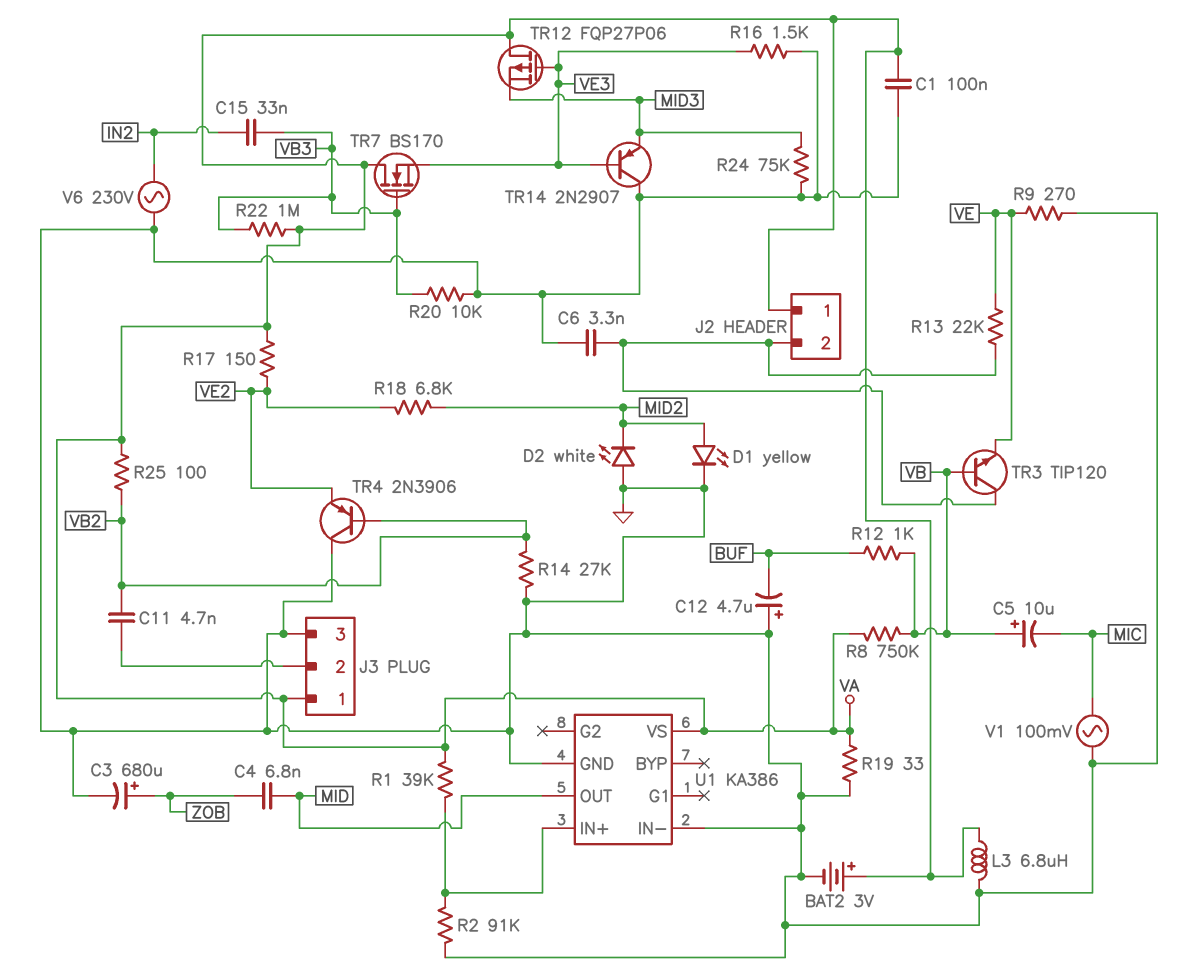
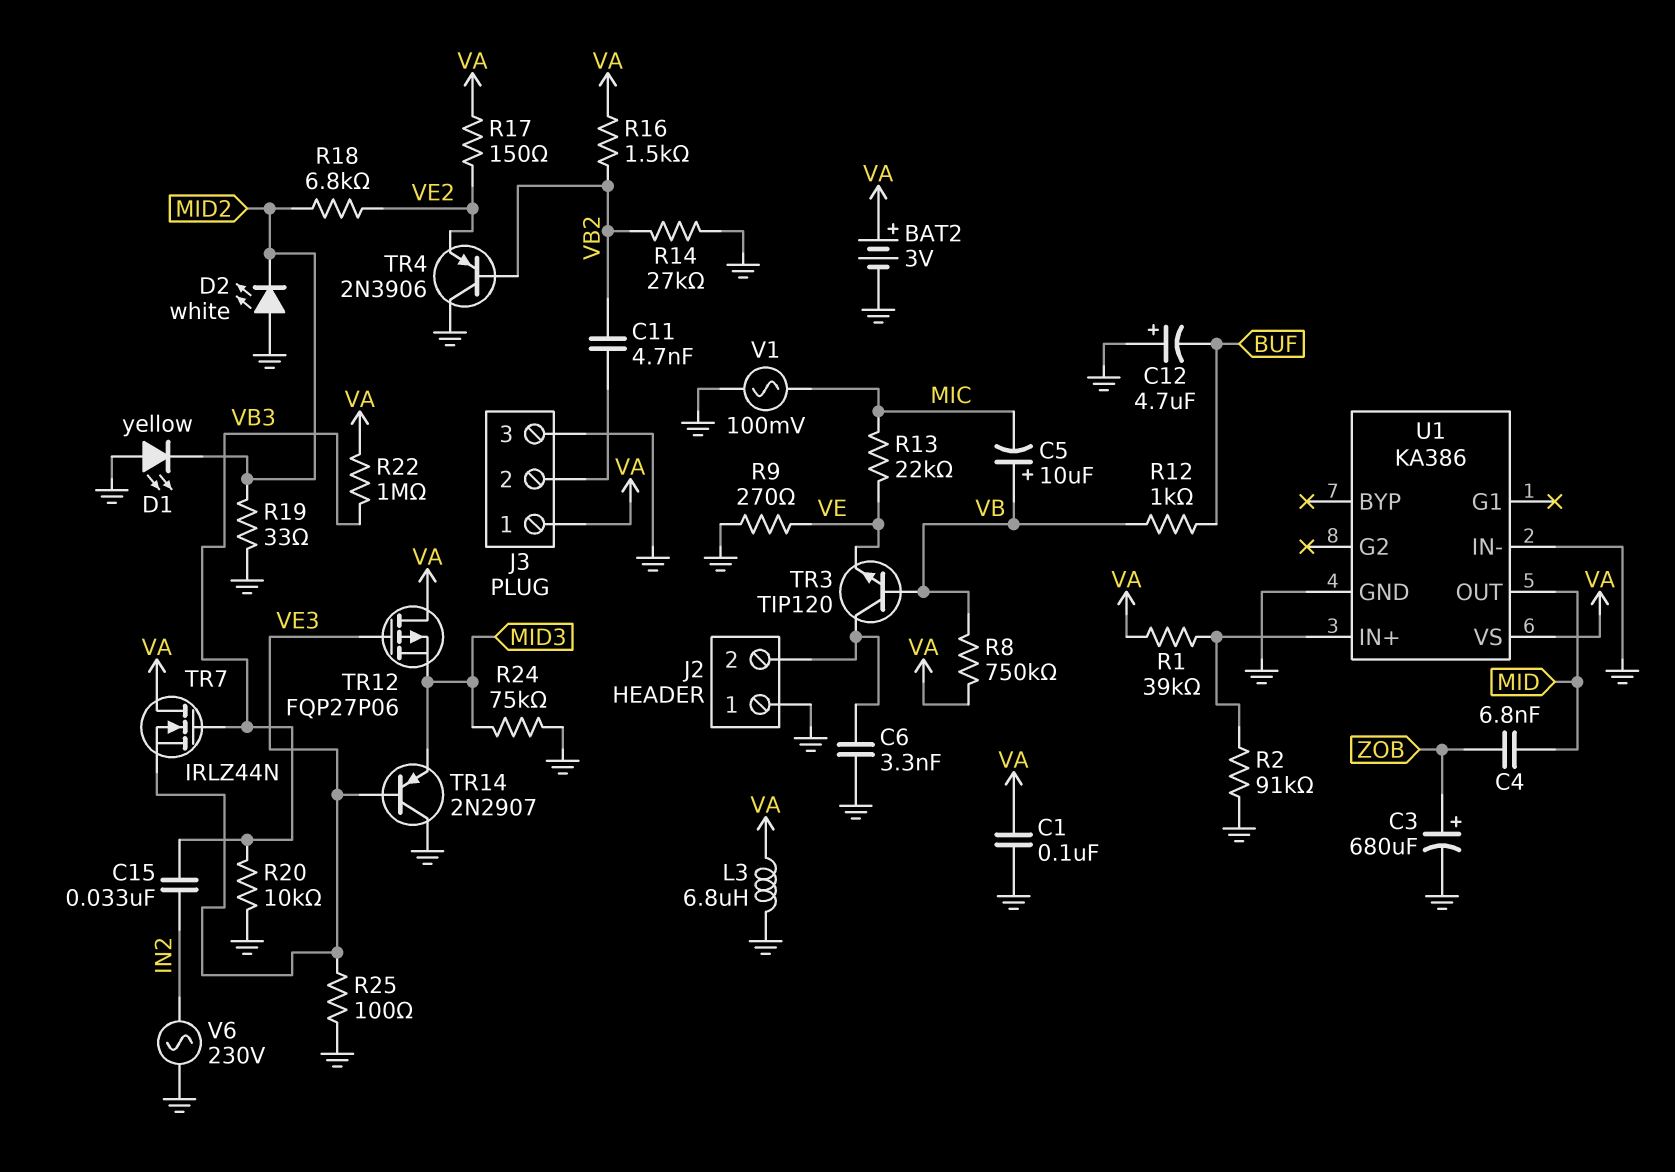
D1: LED yellow (A MID2, K GND) -> LED yellow (A GND, K MID2)
J2 pin 1: VA -> GND
R13: 22k (J2/2, VE) -> 22k (MIC, VE)
R16: 1.5k (GND, VE3) -> 1.5k (VA, VB2)
R19: 33 (GND, VA) -> 33 (GND, MID2)
R25: 100 (VA, VB2) -> 100 (GND, VE3)
TR7: NMOS BS170 (G VB3, D VA, S VE3) -> NMOS IRLZ44N (G VB3, D VA, S VE3)

